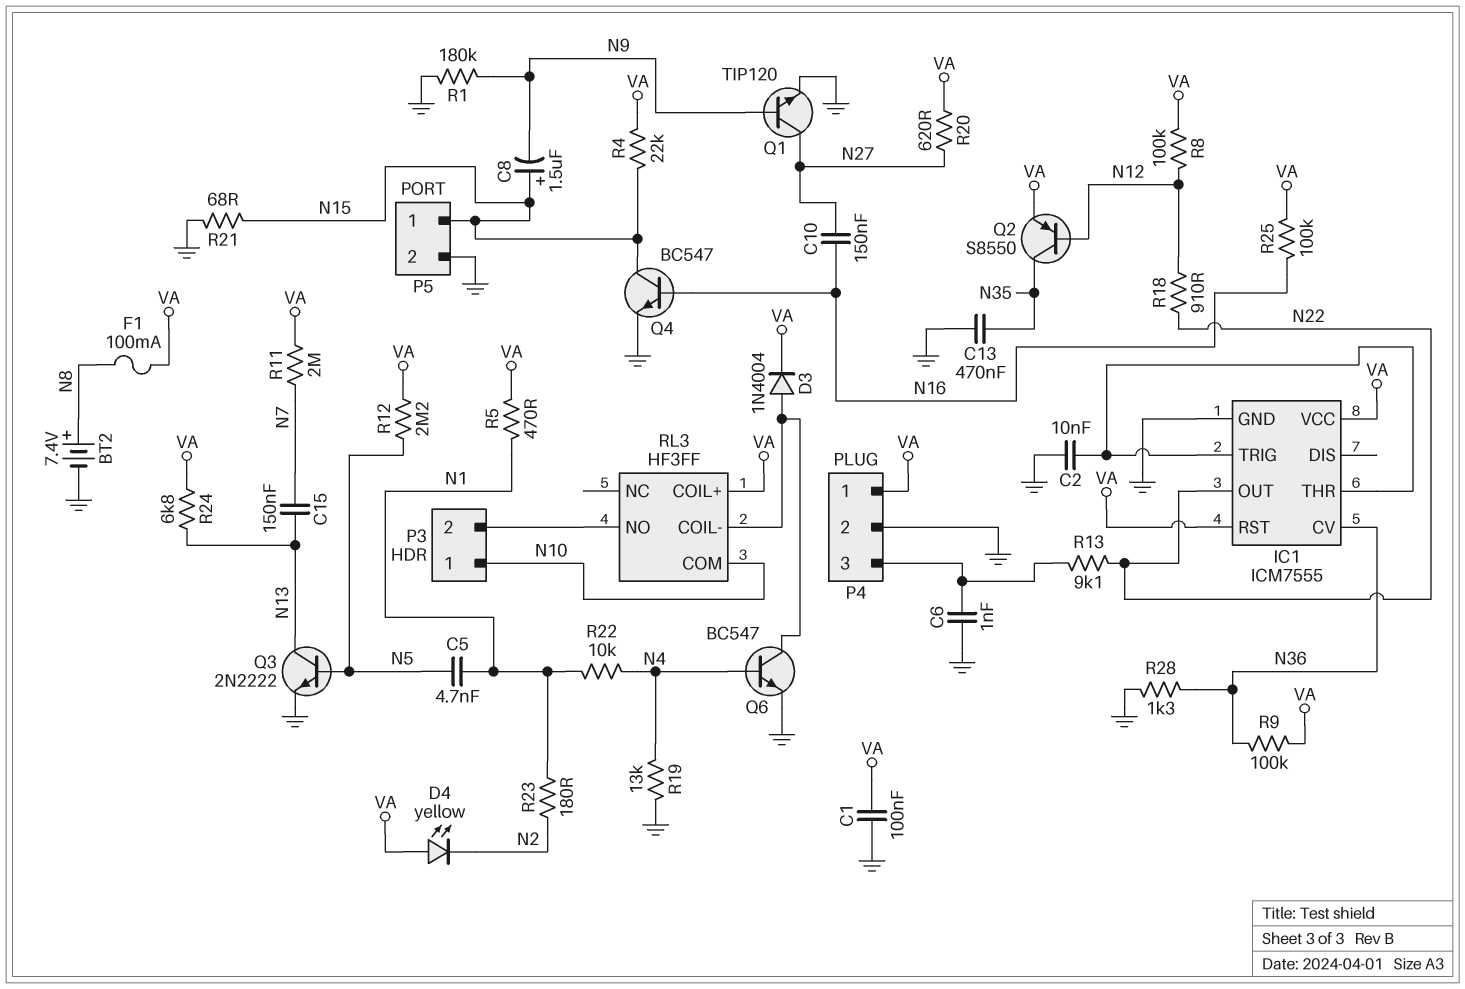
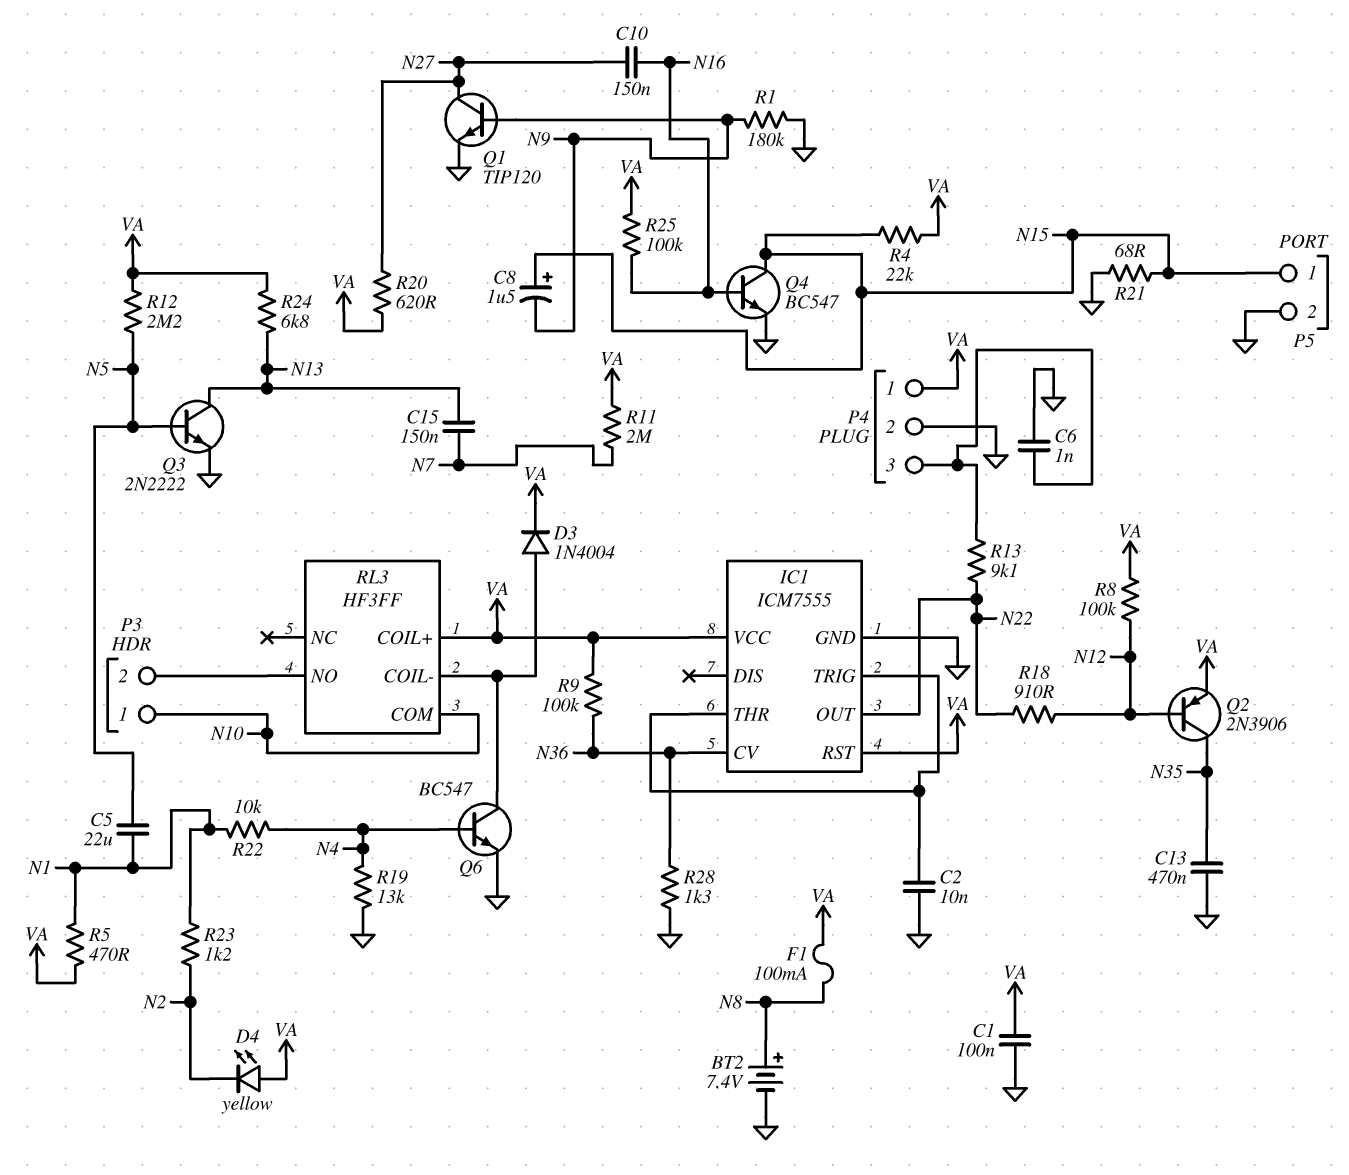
C5: 4.7nF (N1, N5) -> 22uF (N1, N5)
Q2: PNP S8550 (B N12, C N35, E VA) -> PNP 2N3906 (B N12, C N35, E VA)
R23: 180 (N1, N2) -> 1.2k (N1, N2)

